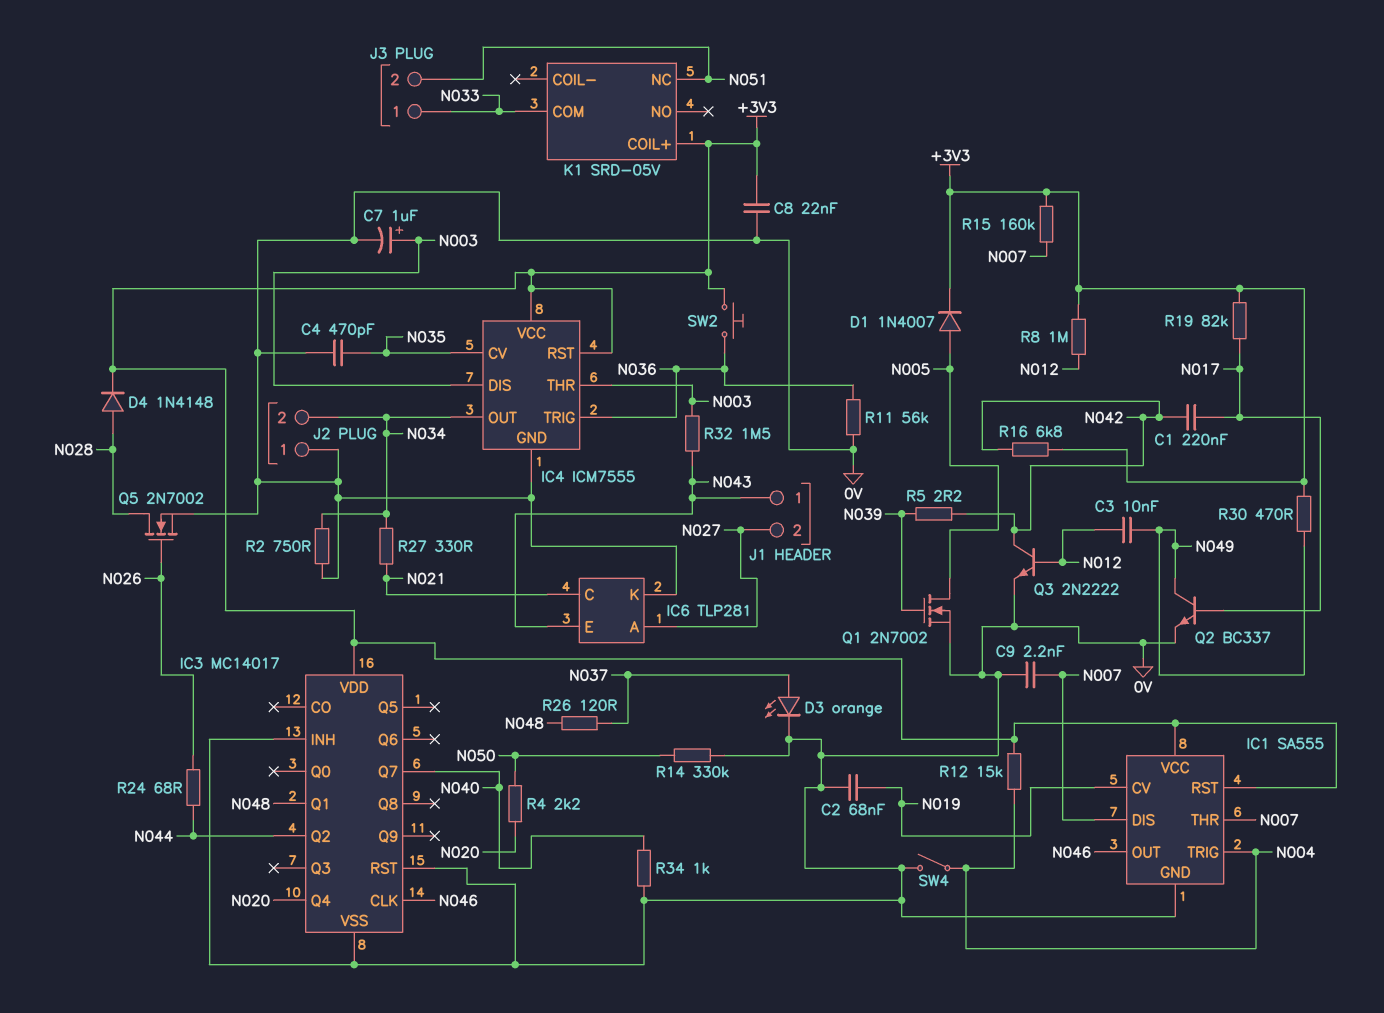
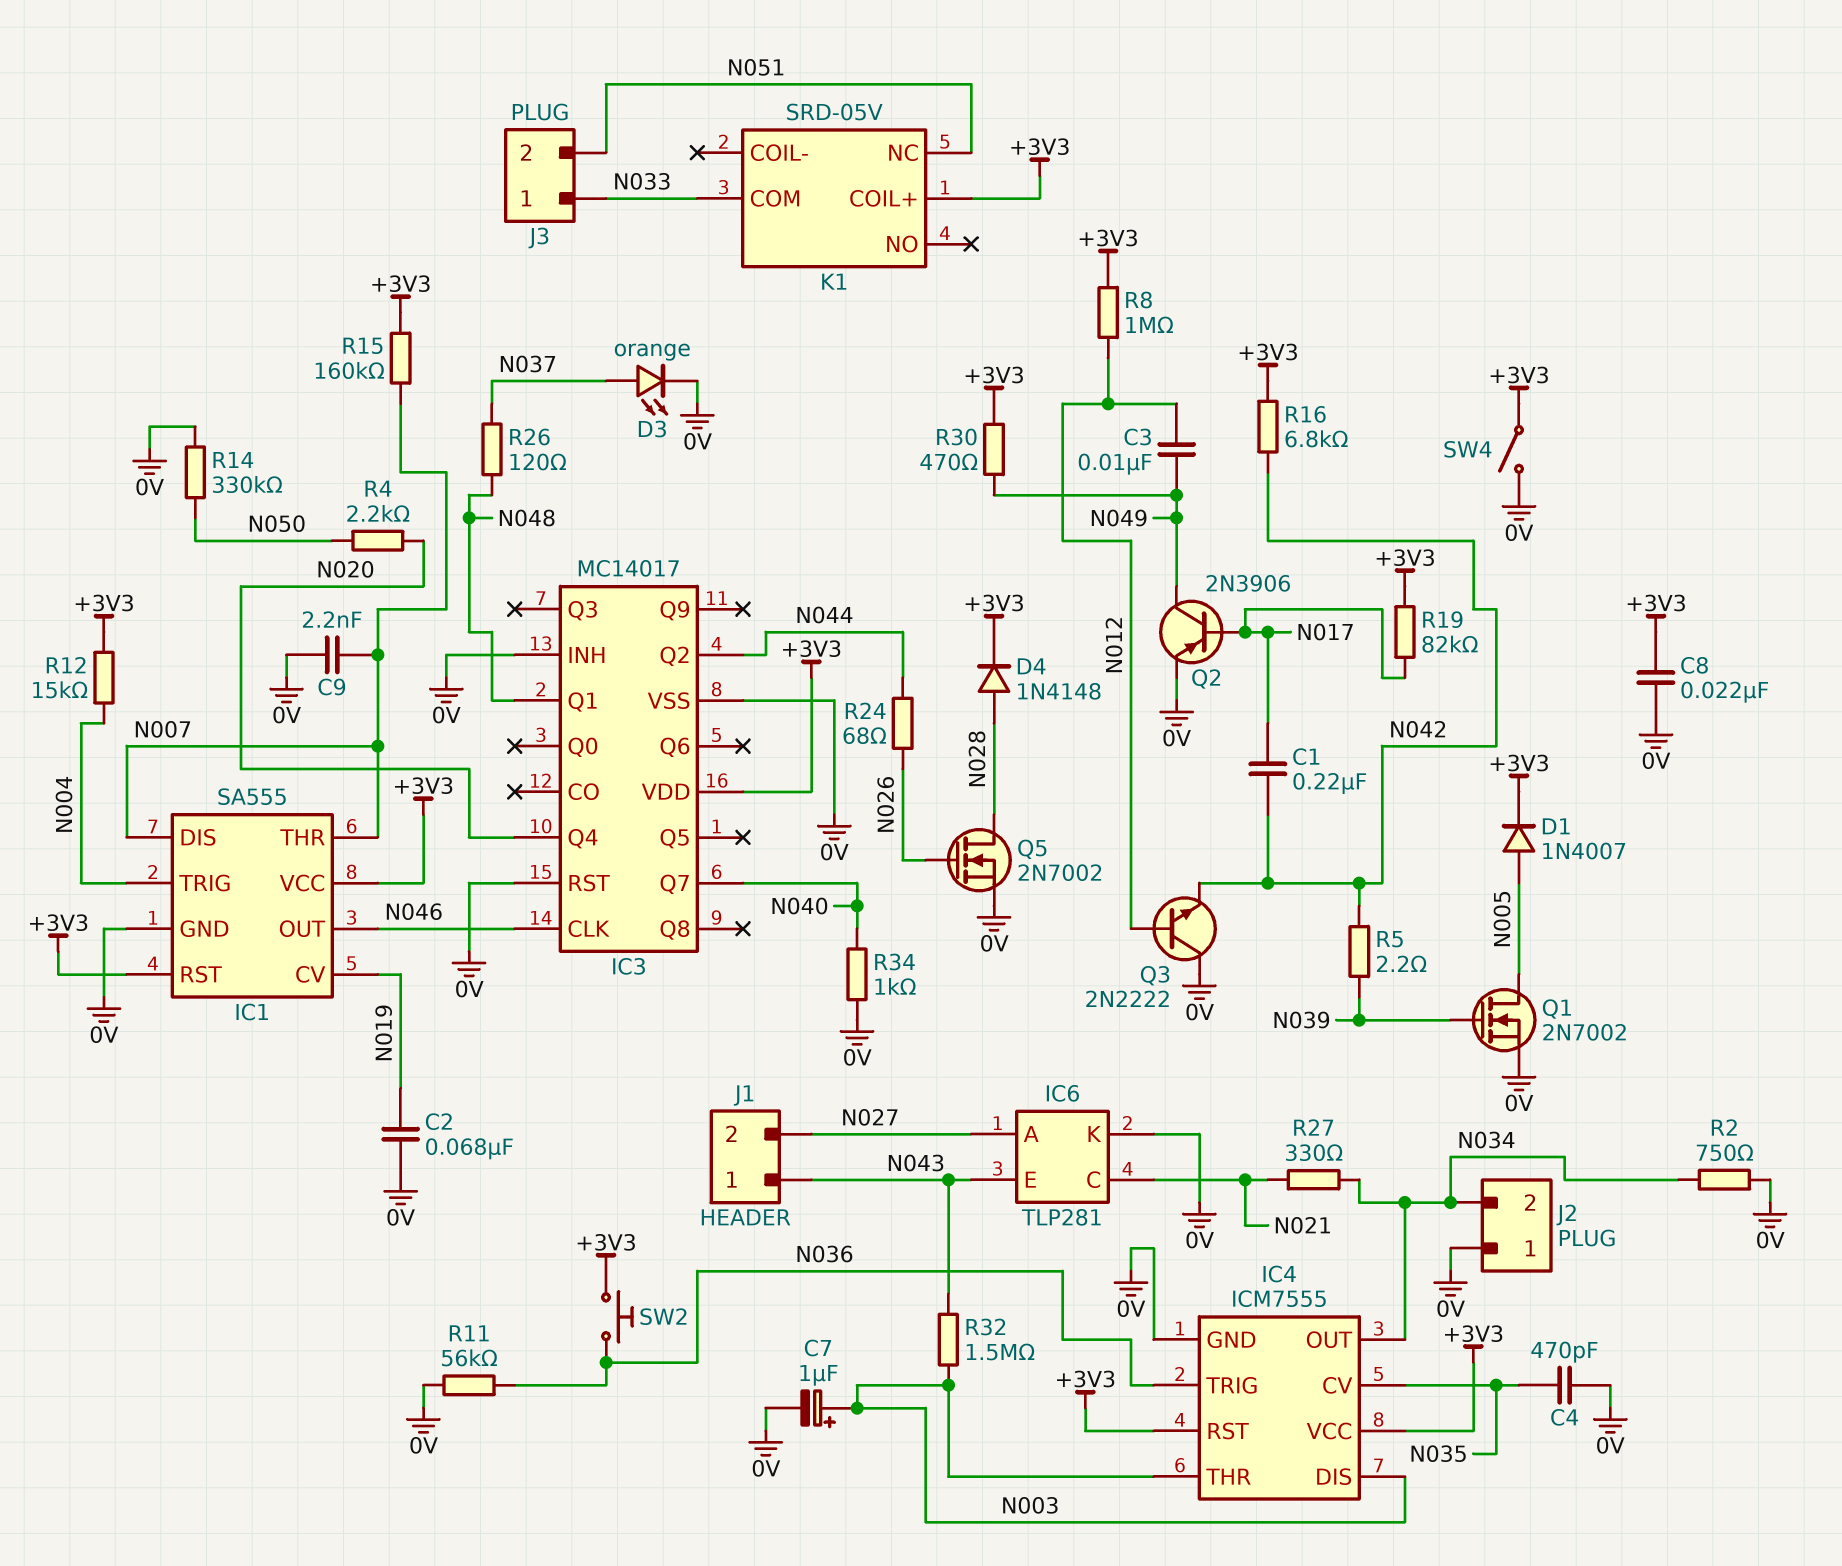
Q2: NPN BC337 (B N017, C N049, E 0V) -> PNP 2N3906 (B N017, C N049, E 0V)
Q3: NPN 2N2222 (B N012, C N042, E 0V) -> NPN 2N2222 (B N012, C 0V, E N042)
SW4: switch (0V, N004) -> switch (+3V3, 0V)

